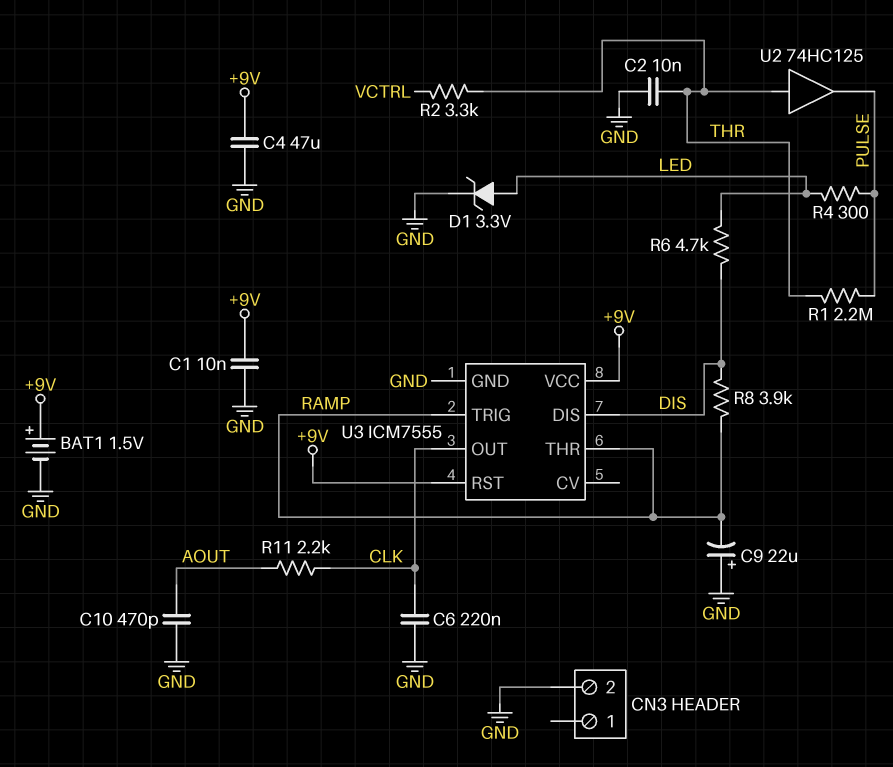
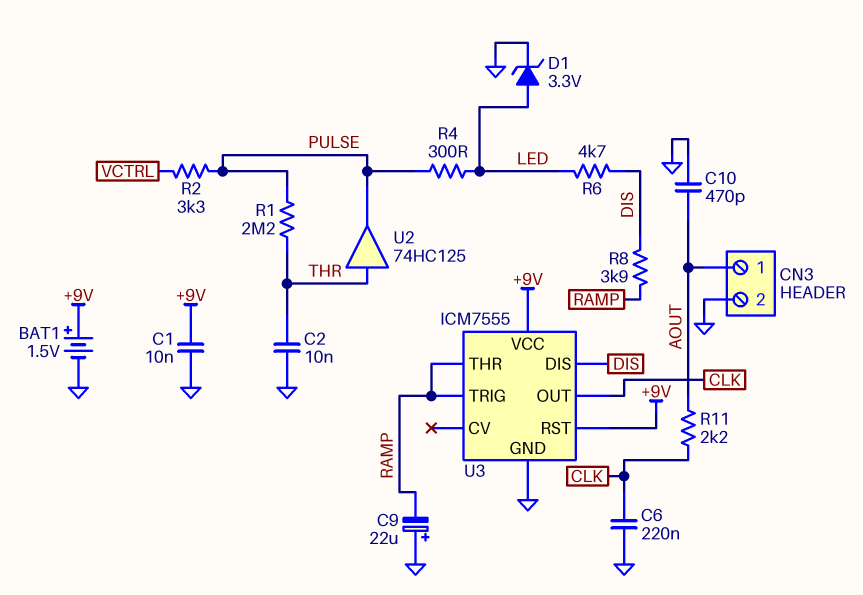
C4: 47uF (+9V, GND) -> none
CN3 pin 1: none -> AOUT
R2: 3.3k (THR, VCTRL) -> 3.3k (PULSE, VCTRL)

